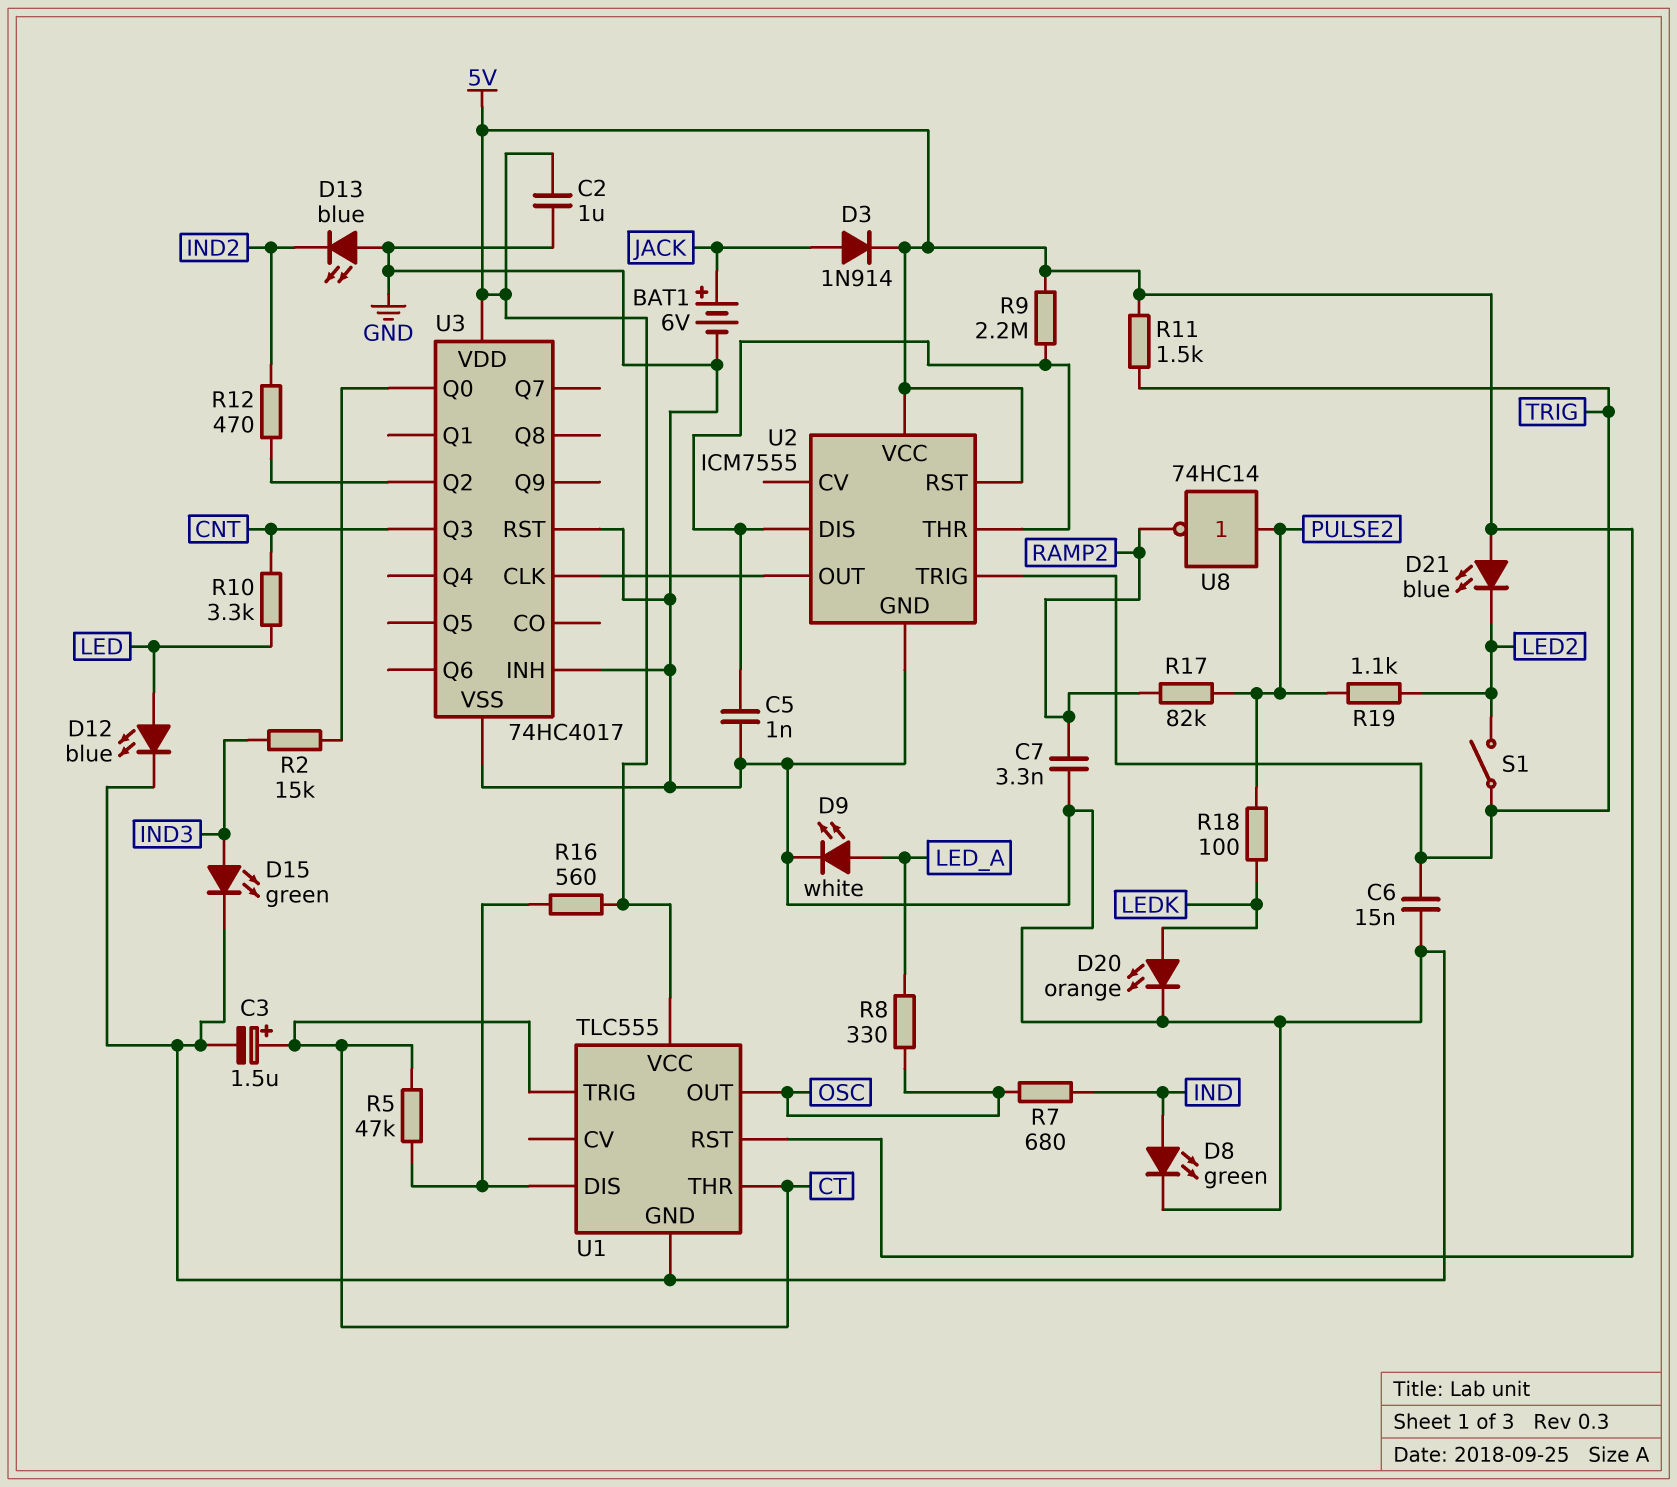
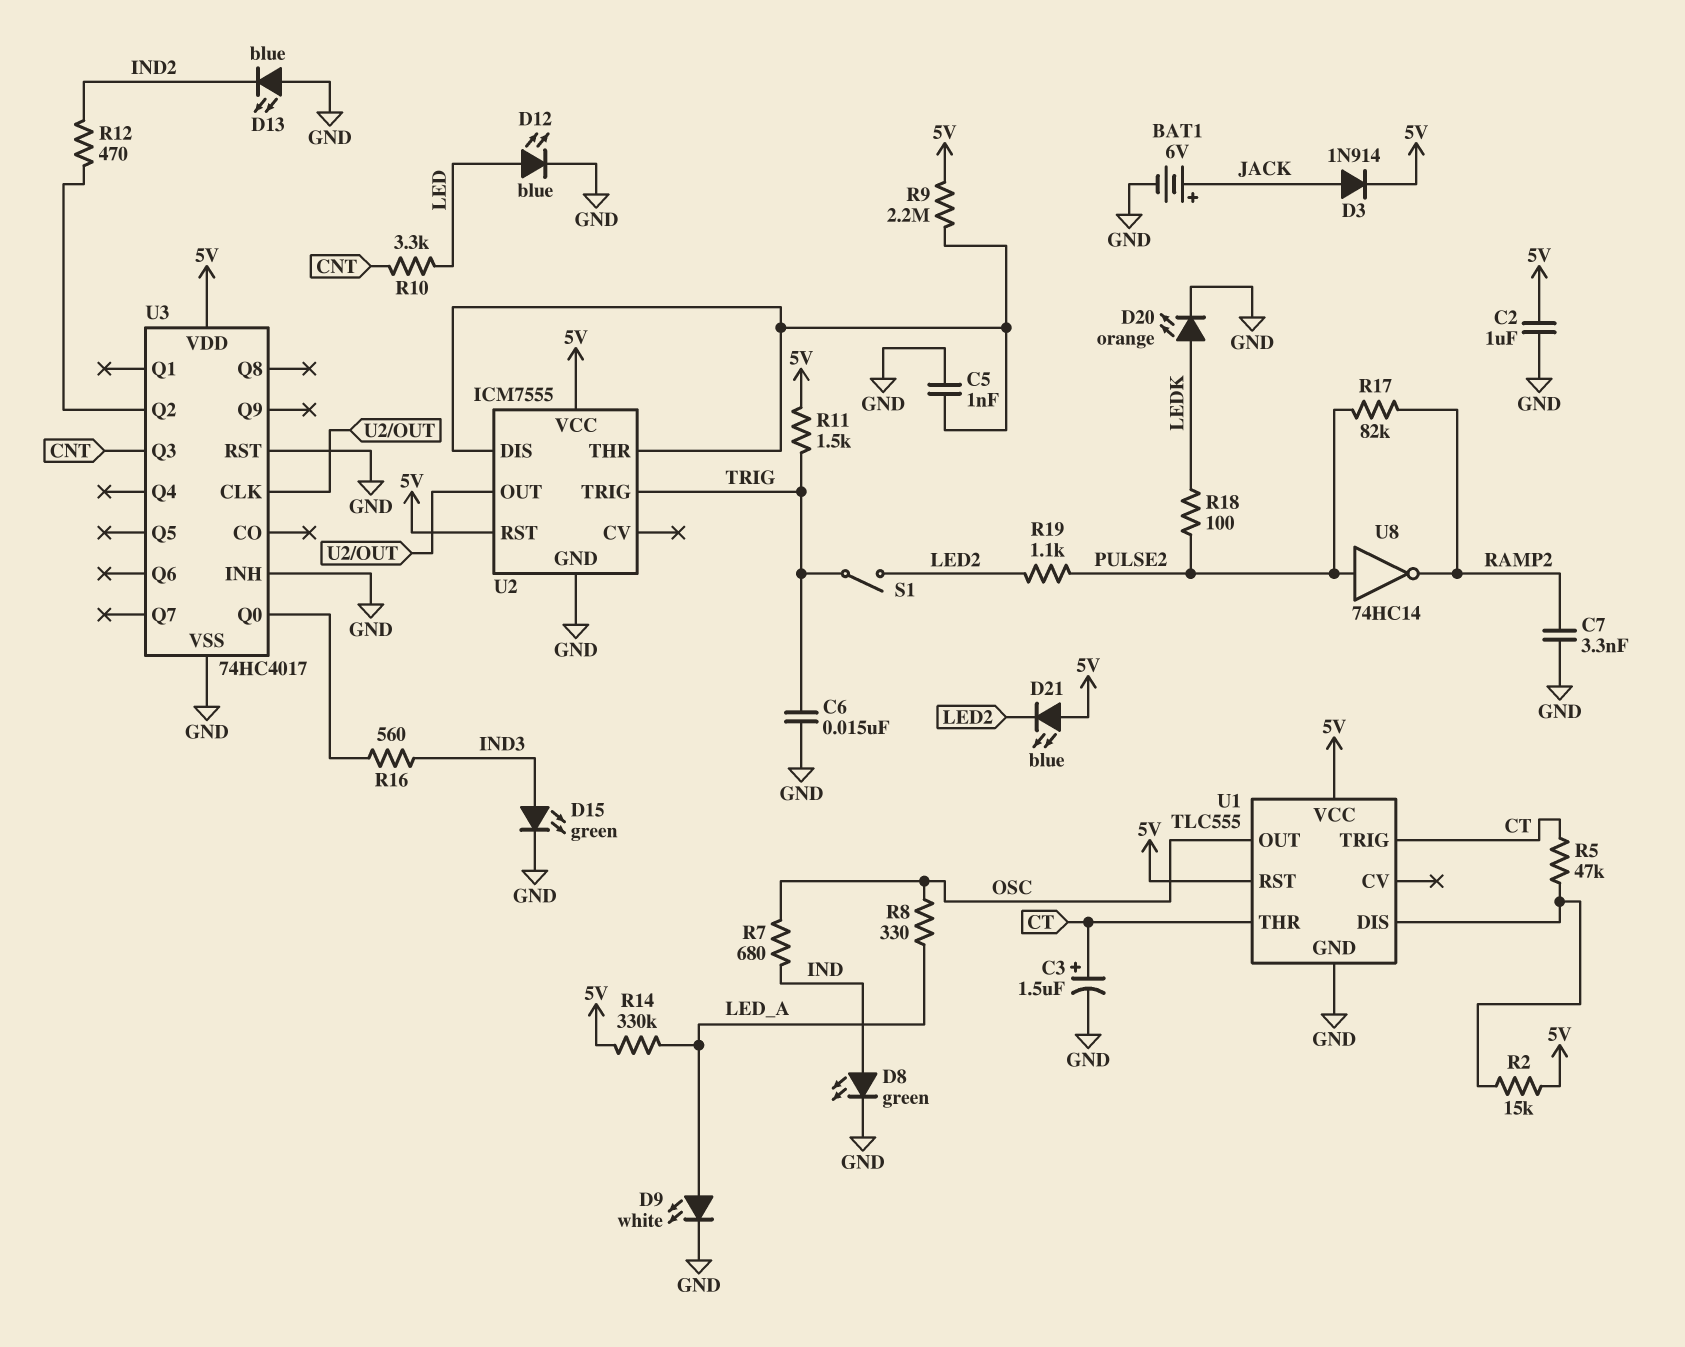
R2: 15k (IND3, U3/Q0) -> 15k (5V, U1/DIS)
R14: none -> 330k (5V, LED_A)
R16: 560 (5V, U1/DIS) -> 560 (IND3, U3/Q0)

